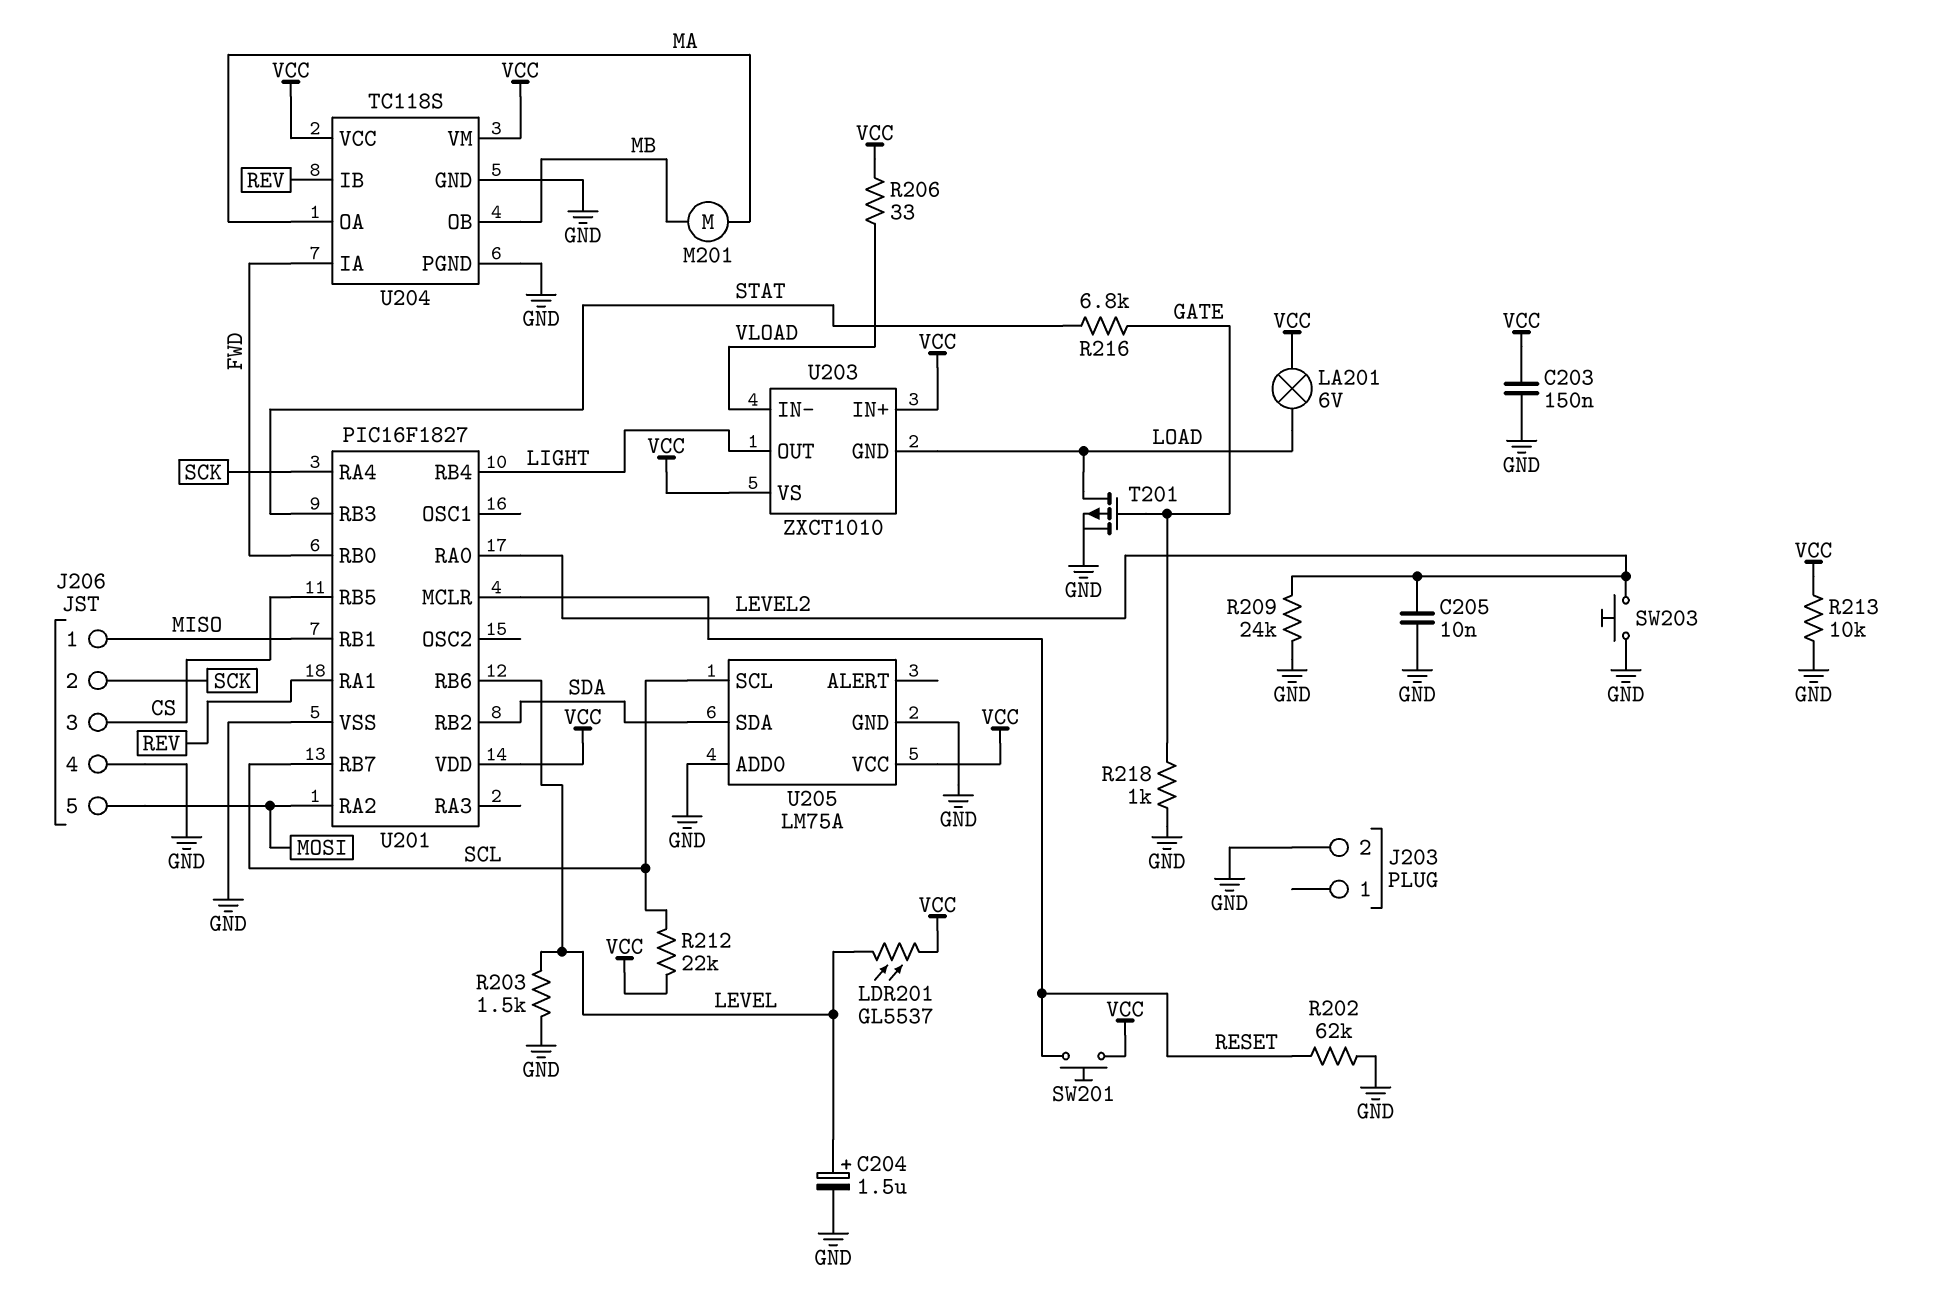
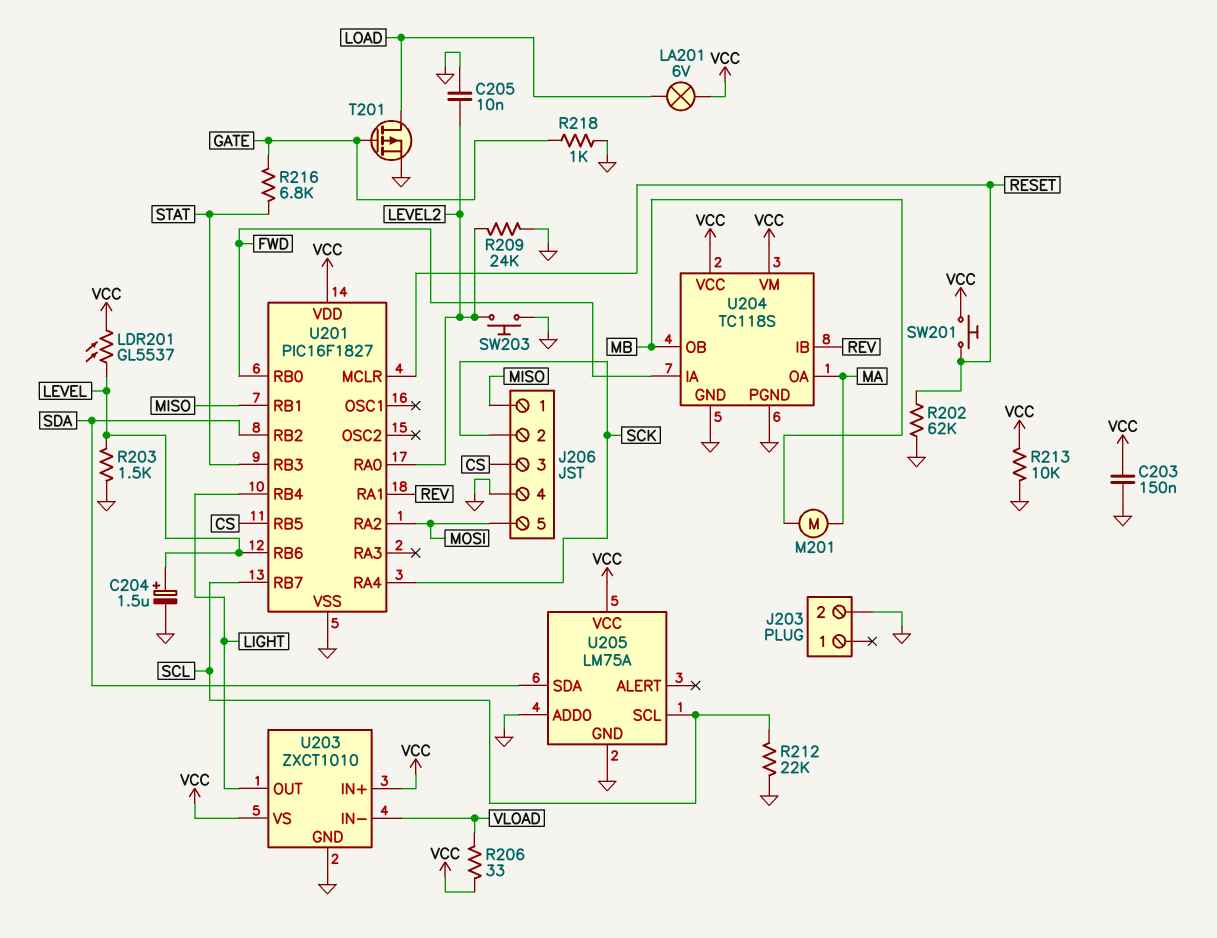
R212: 22k (SCL, VCC) -> 22k (GND, SCL)
U203 pin GND: LOAD -> GND

